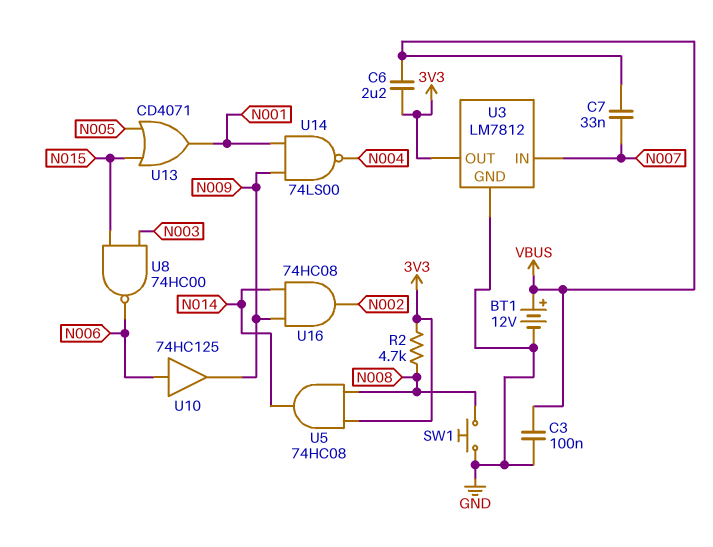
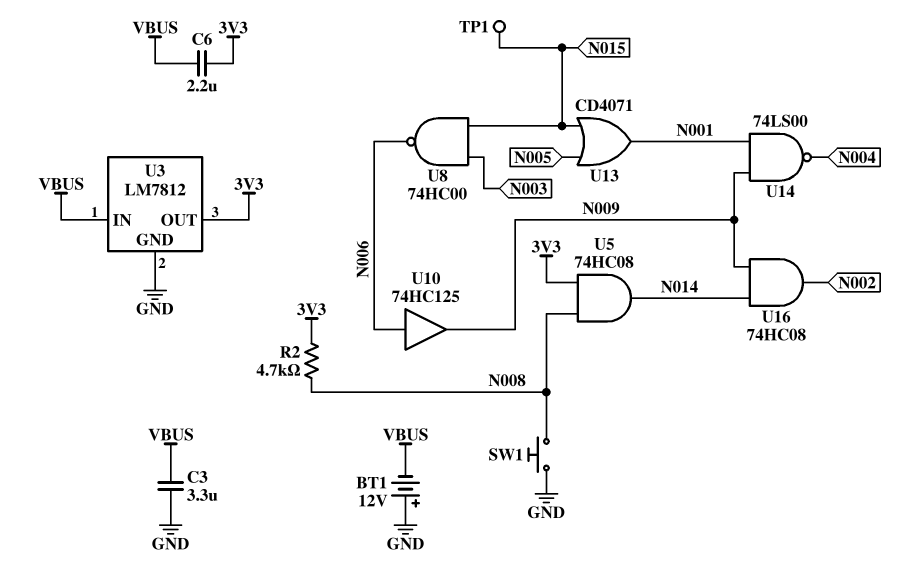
BT1: 12V (plus VBUS, minus GND) -> 12V (plus GND, minus VBUS)
C3: 100nF (GND, VBUS) -> 3.3uF (GND, VBUS)
C7: 33nF (N007, VBUS) -> none
TP1: none -> test point (N015)
U3 pin IN: N007 -> VBUS

